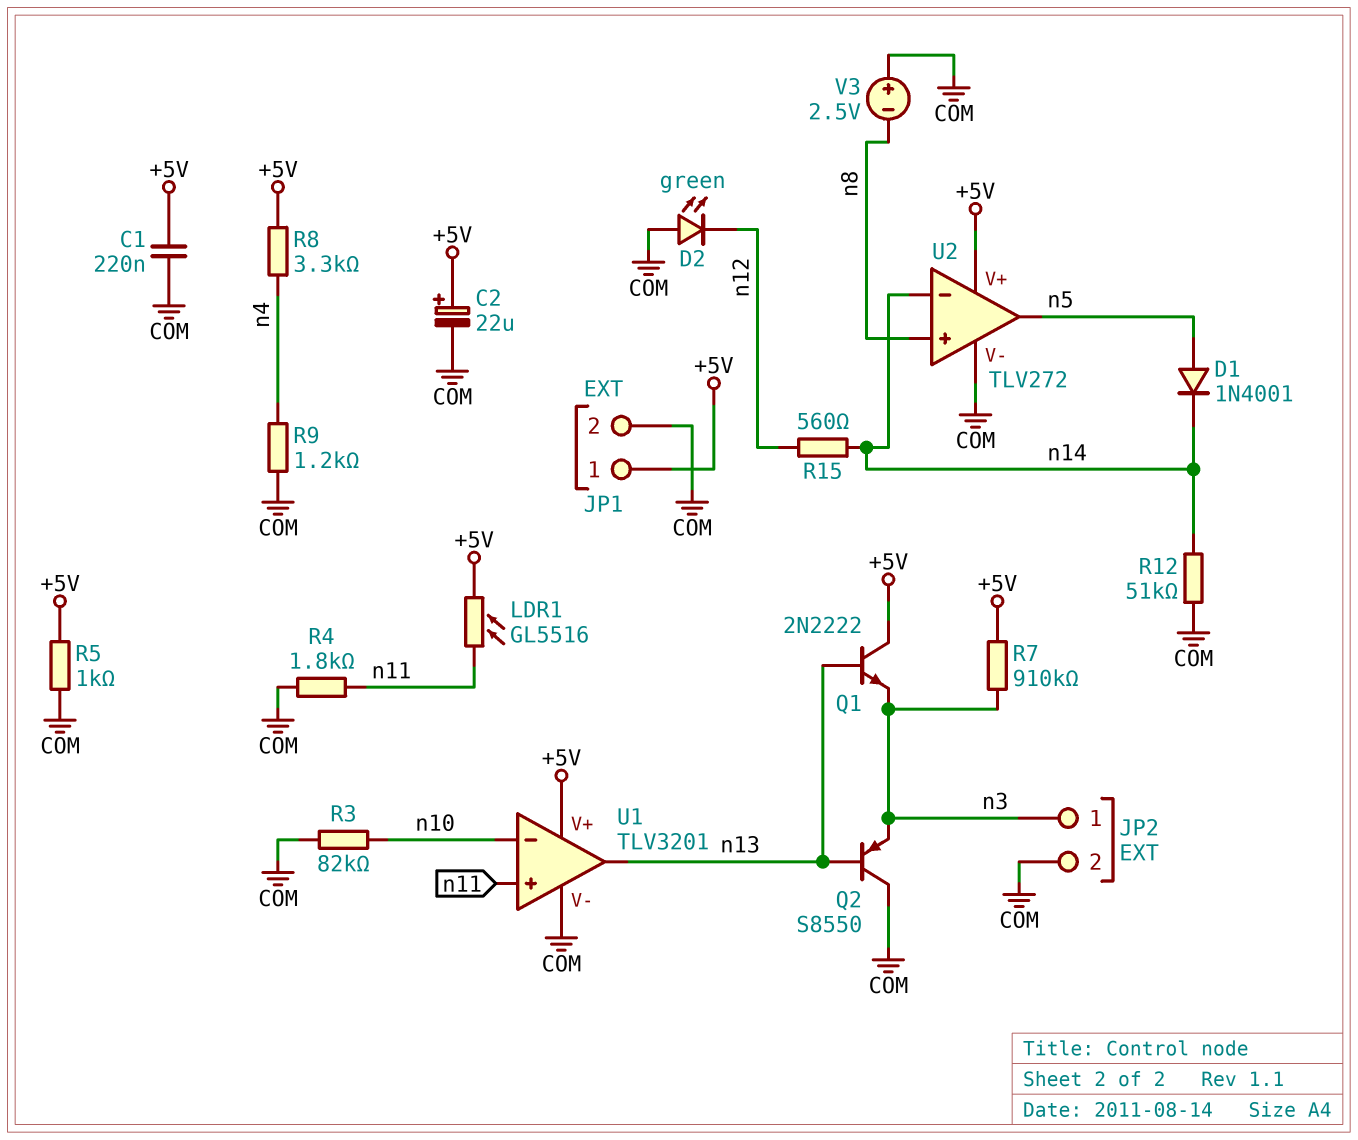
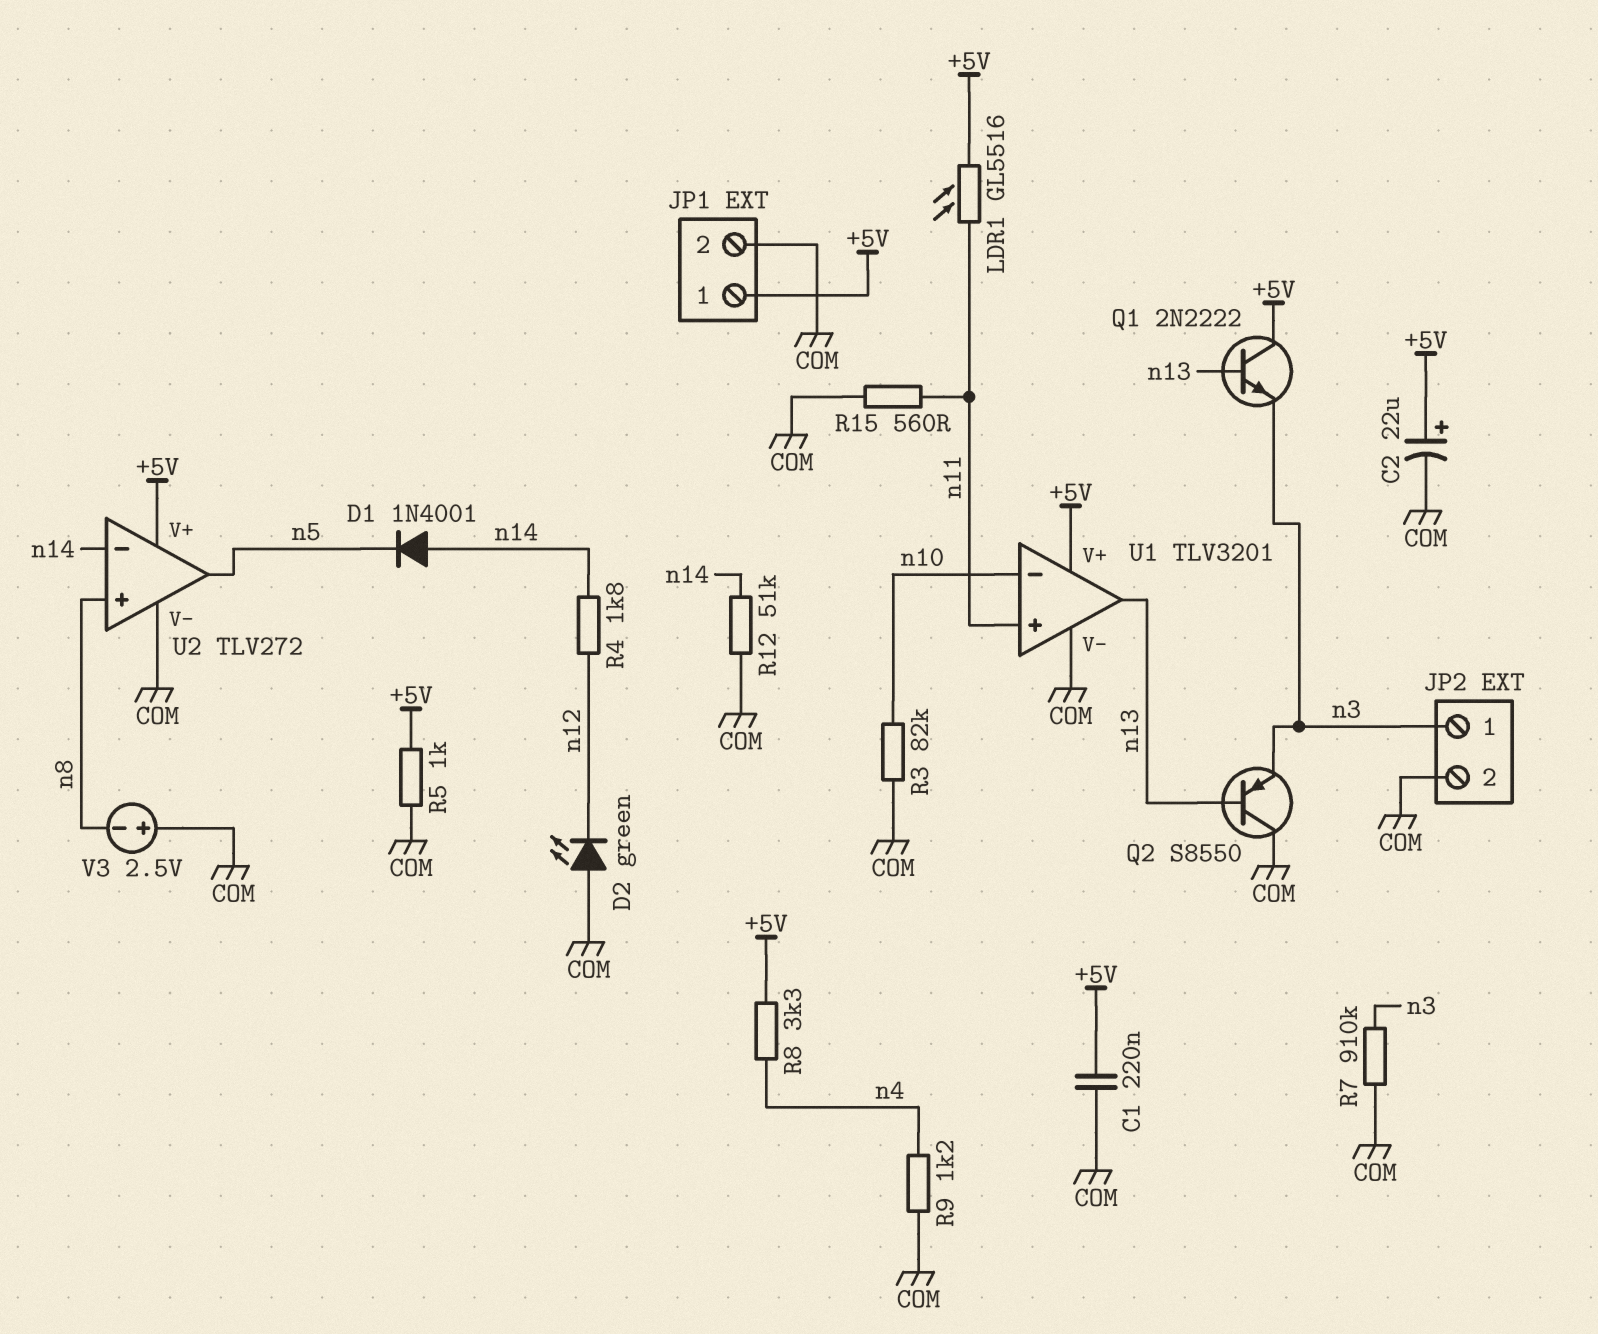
D1: diode 1N4001 (A n5, K n14) -> diode 1N4001 (A n14, K n5)
R4: 1.8k (COM, n11) -> 1.8k (n12, n14)
R7: 910k (+5V, n3) -> 910k (COM, n3)
R15: 560 (n12, n14) -> 560 (COM, n11)

